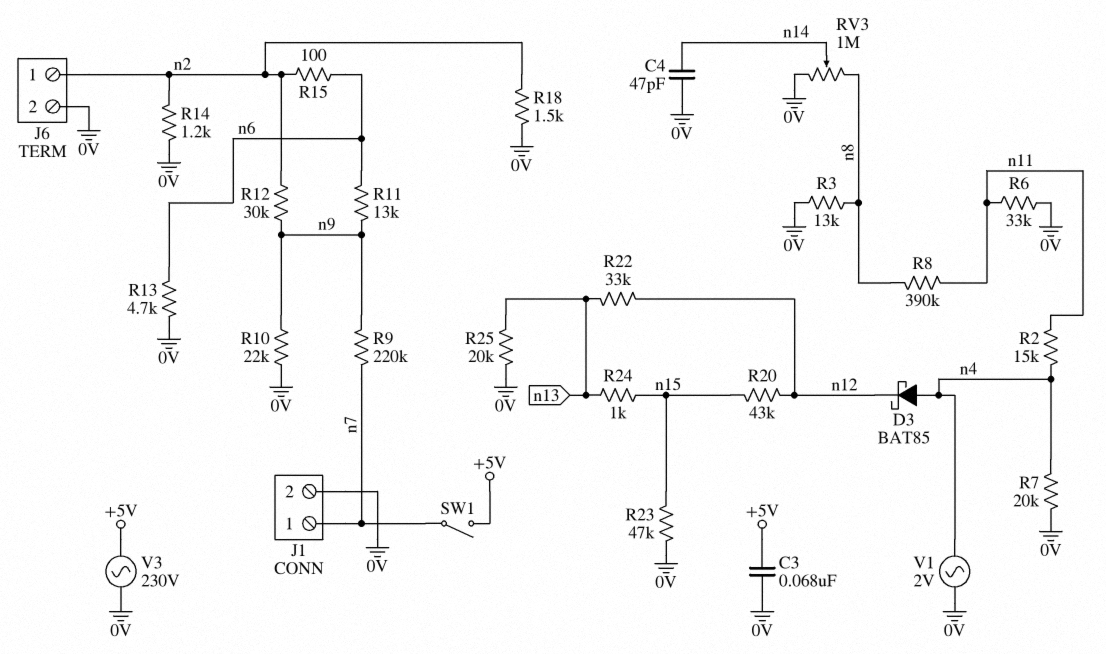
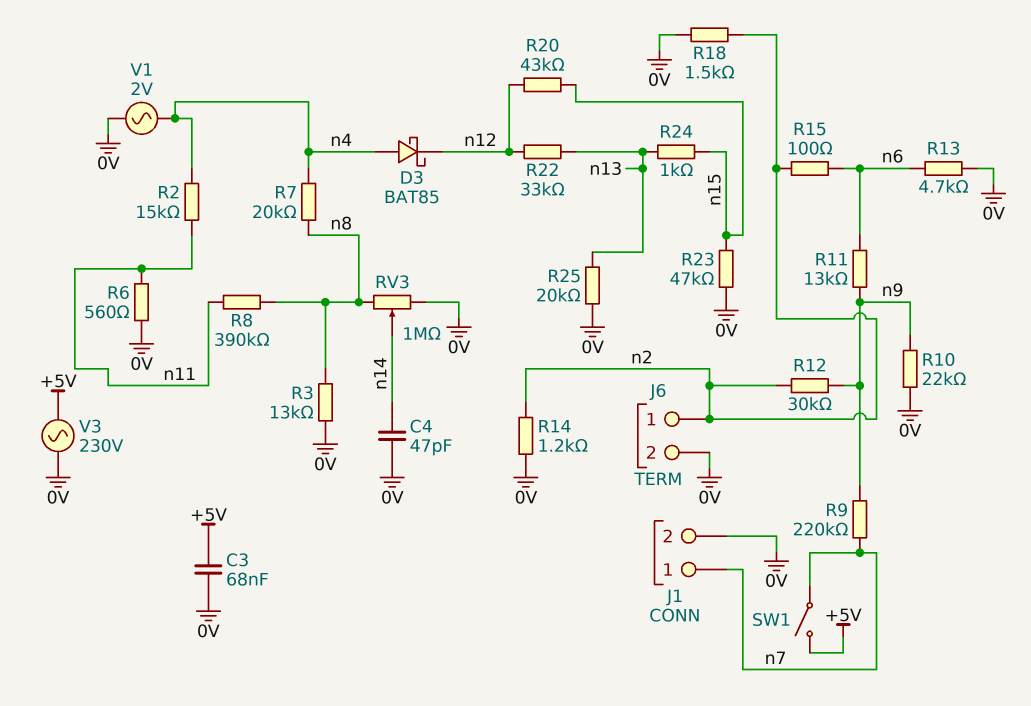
R6: 33k (0V, n11) -> 560 (0V, n11)
R7: 20k (0V, n4) -> 20k (n4, n8)

